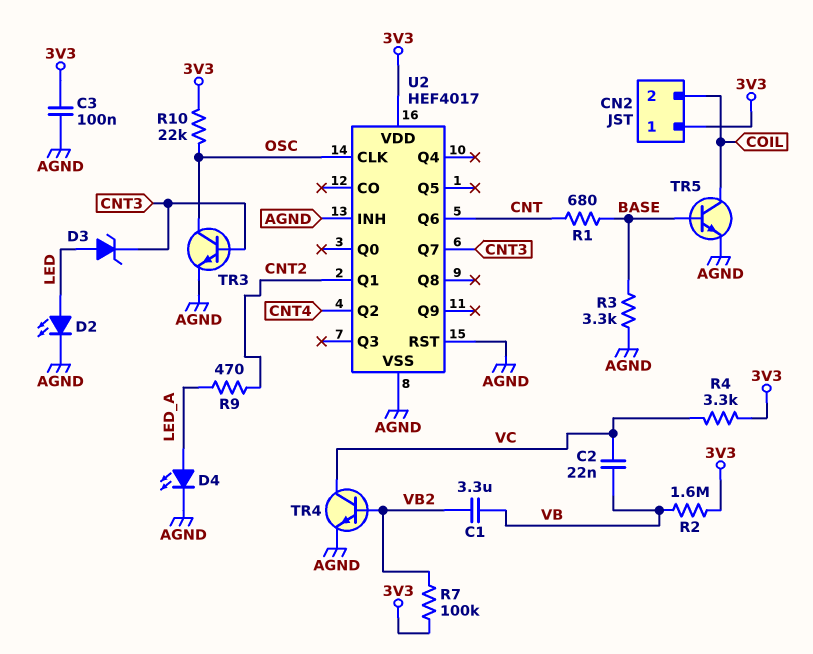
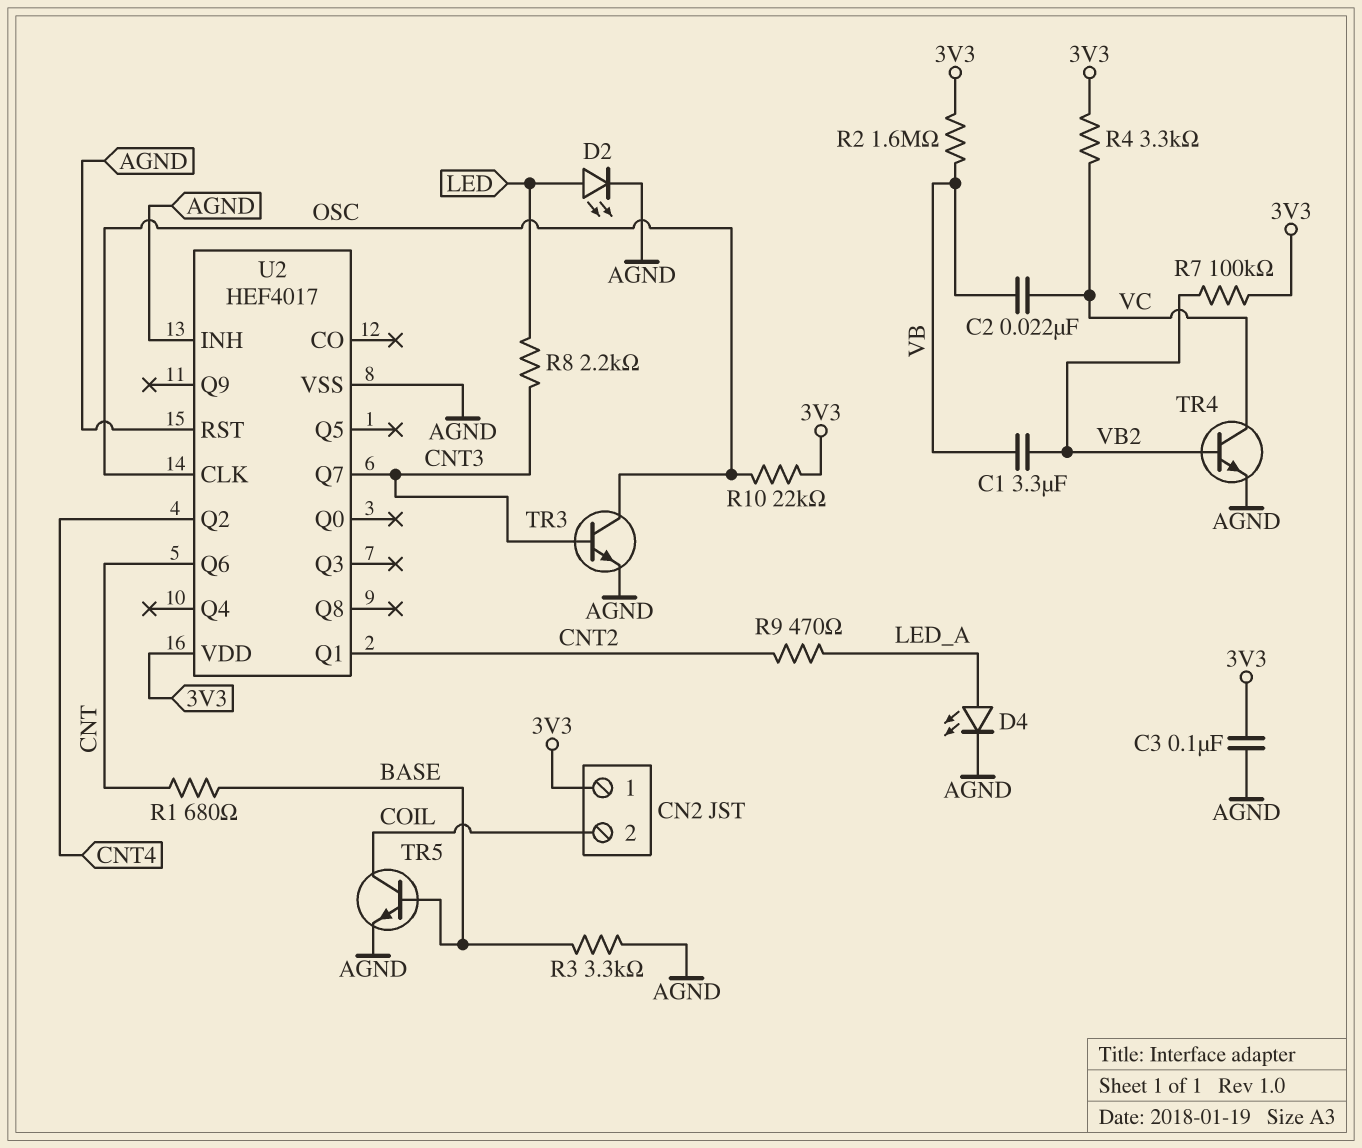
D3: zener (A LED, K CNT3) -> none
R8: none -> 2.2k (CNT3, LED)

